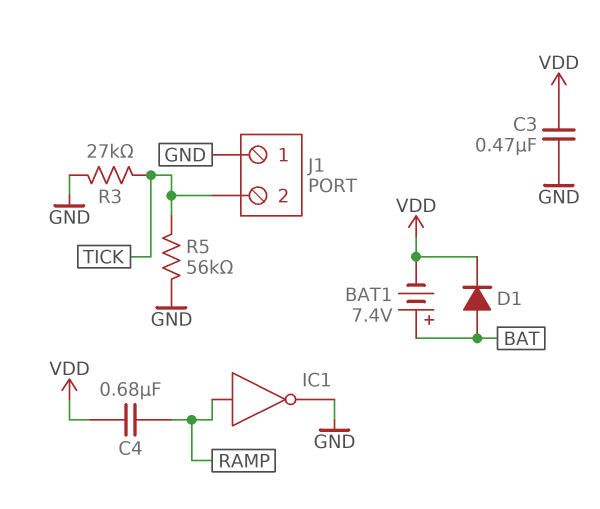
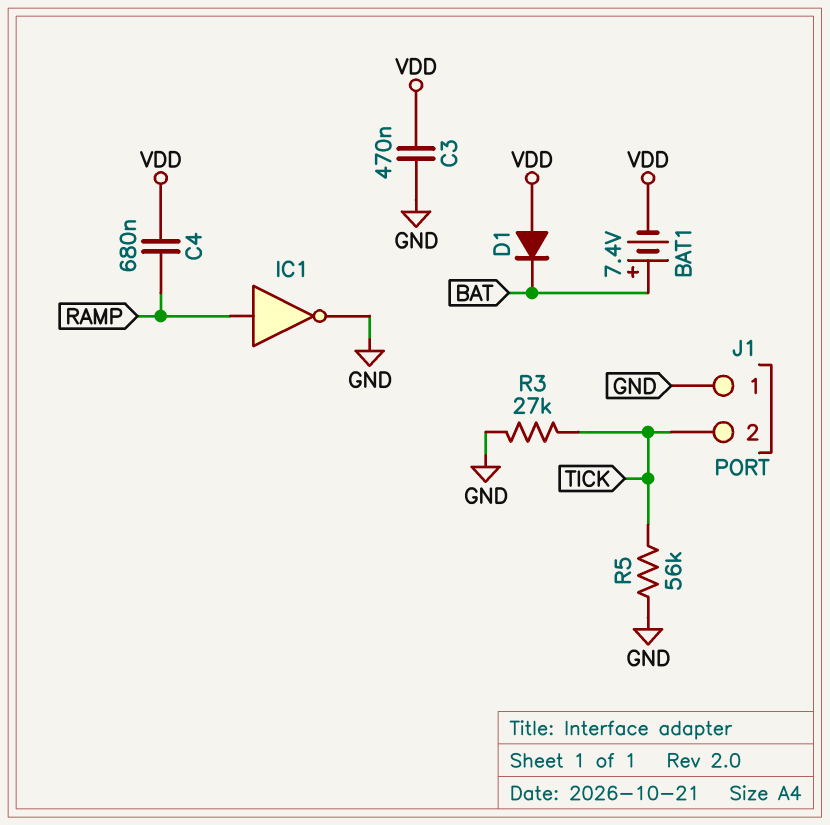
D1: diode (A BAT, K VDD) -> diode (A VDD, K BAT)

